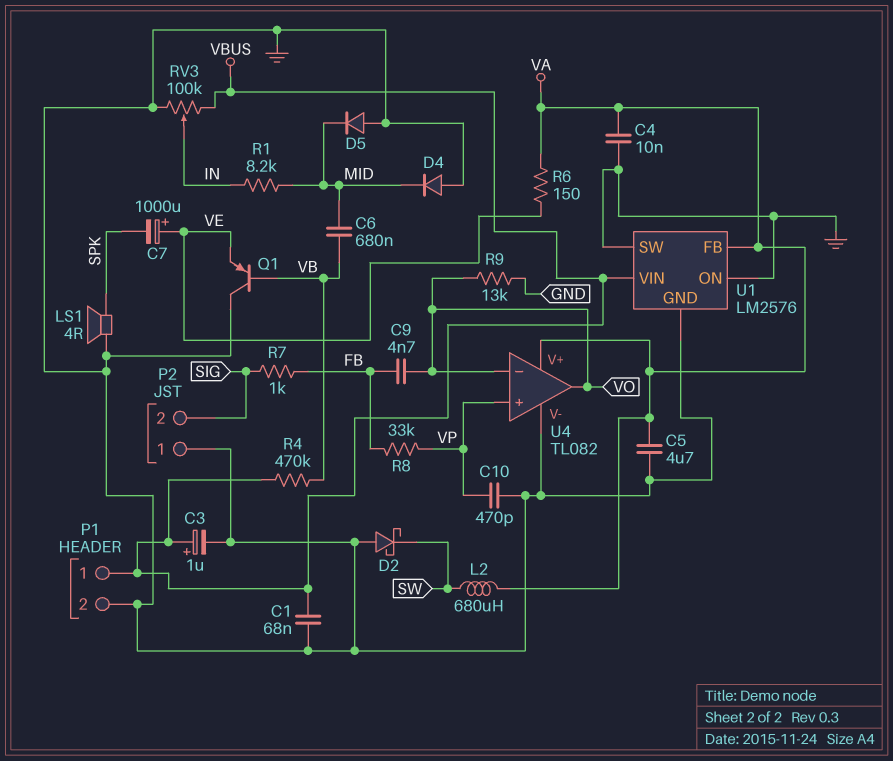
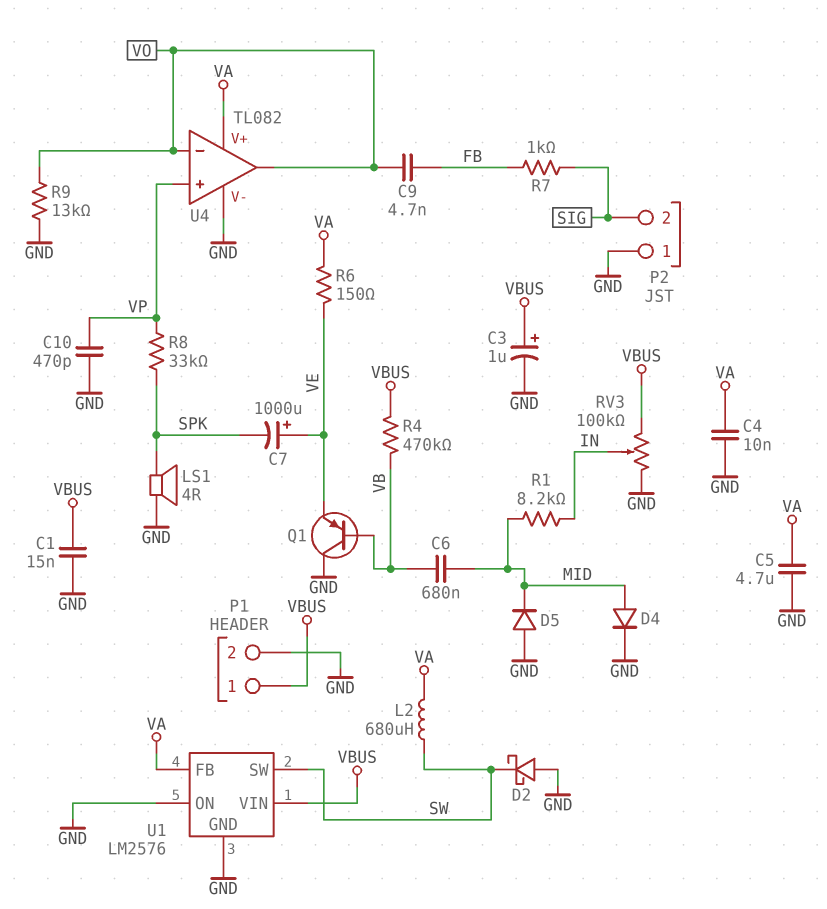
C1: 68nF (GND, VBUS) -> 15nF (GND, VBUS)
D4: diode (A GND, K MID) -> diode (A MID, K GND)
R8: 33k (FB, VP) -> 33k (SPK, VP)
U1 pin SW: GND -> SW

